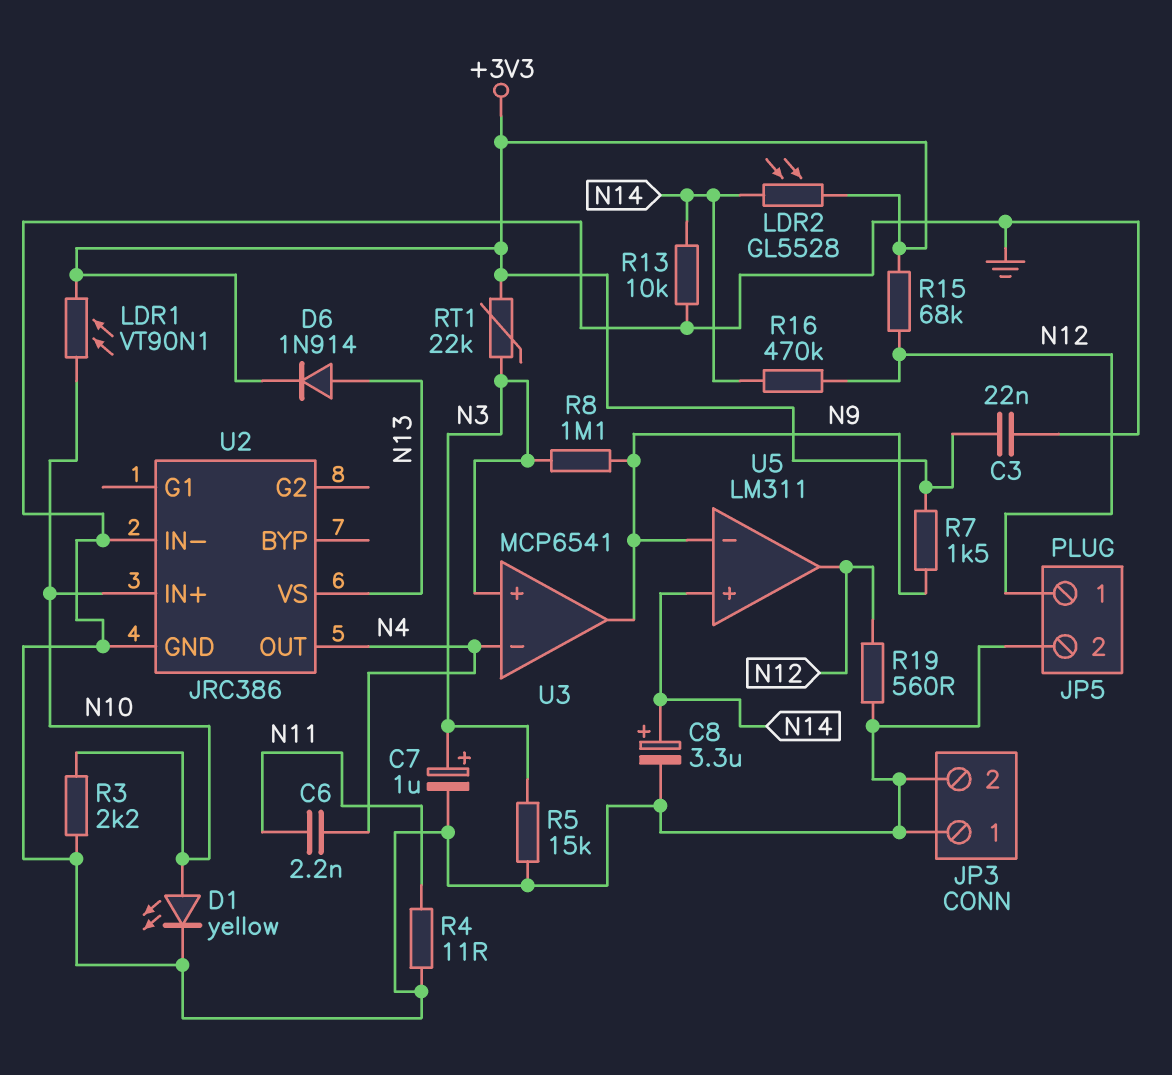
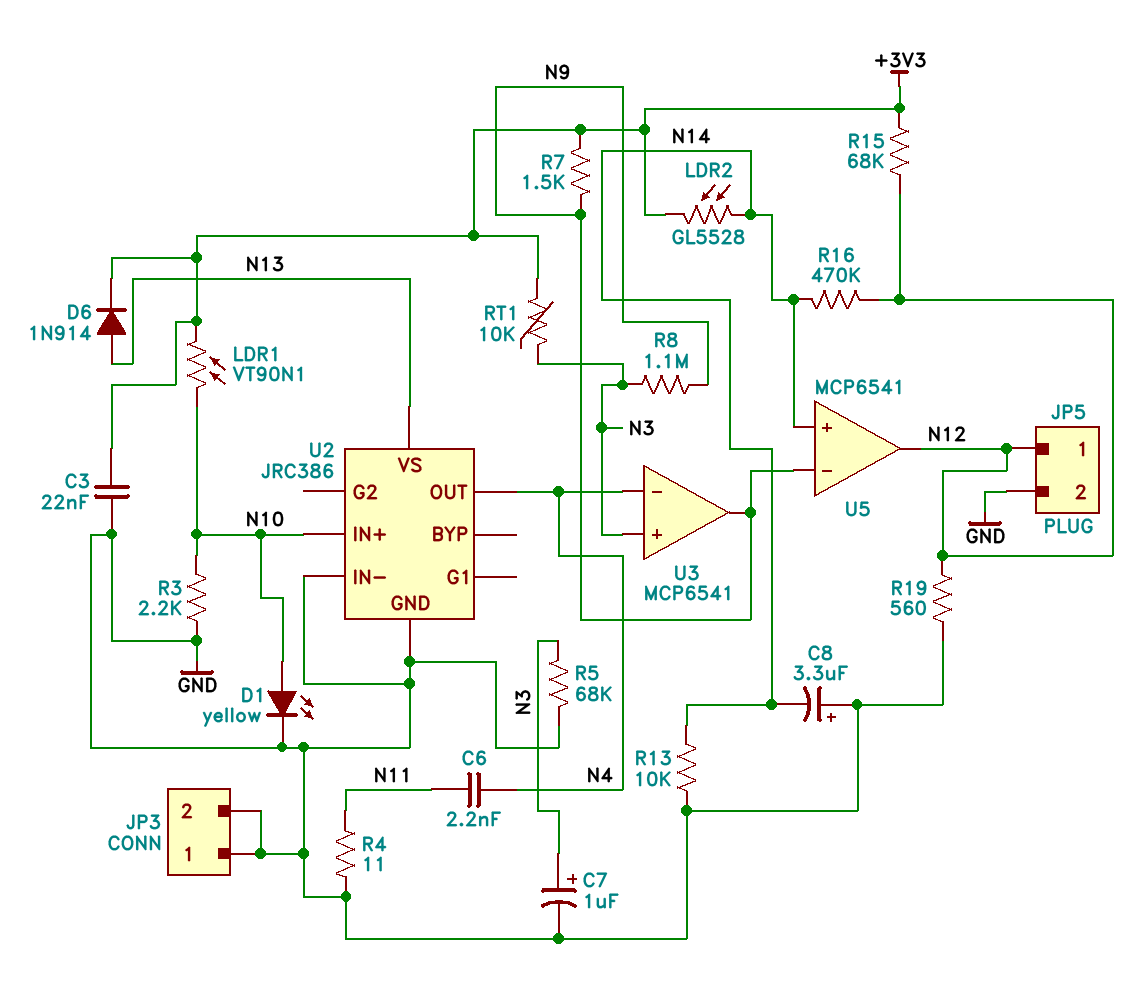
C8: 3.3uF (plus N14, minus GND) -> 3.3uF (plus GND, minus N14)
R5: 15k (GND, N3) -> 68k (GND, N3)
RT1: 22k (+3V3, N3) -> 10k (+3V3, N3)
U5: LM311 -> MCP6541

